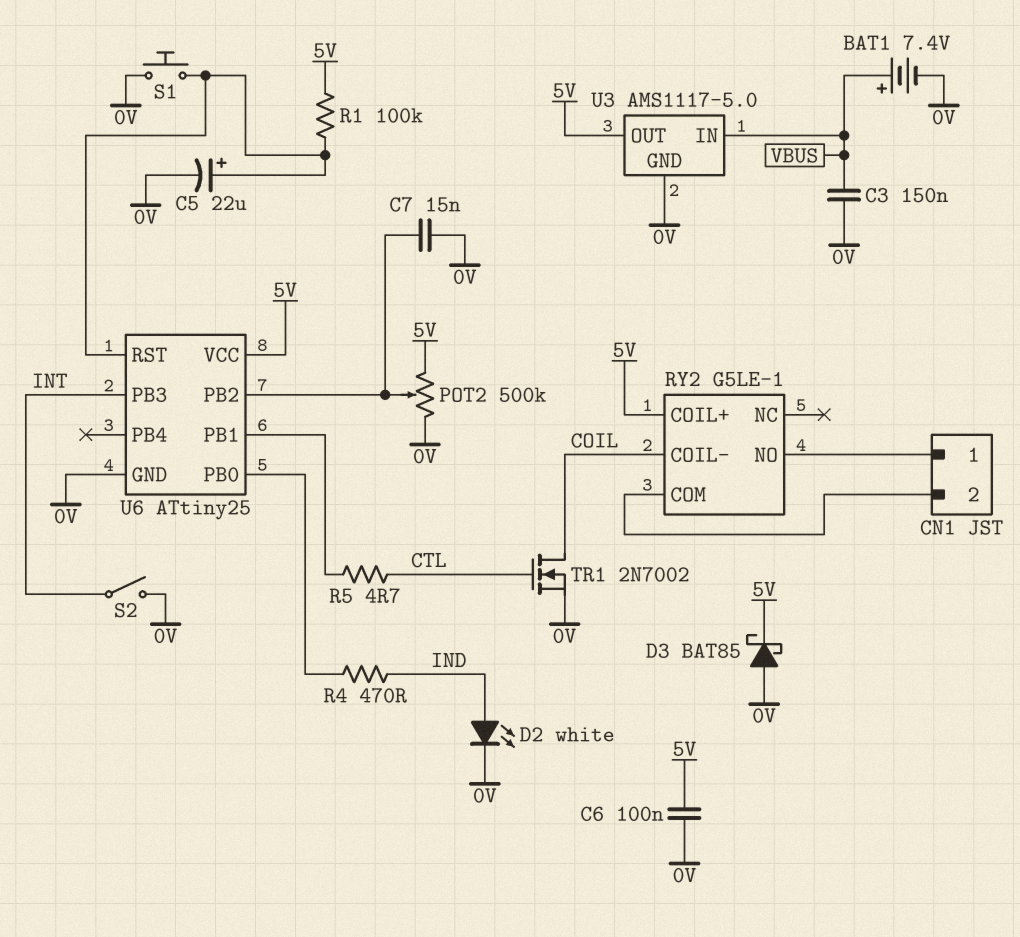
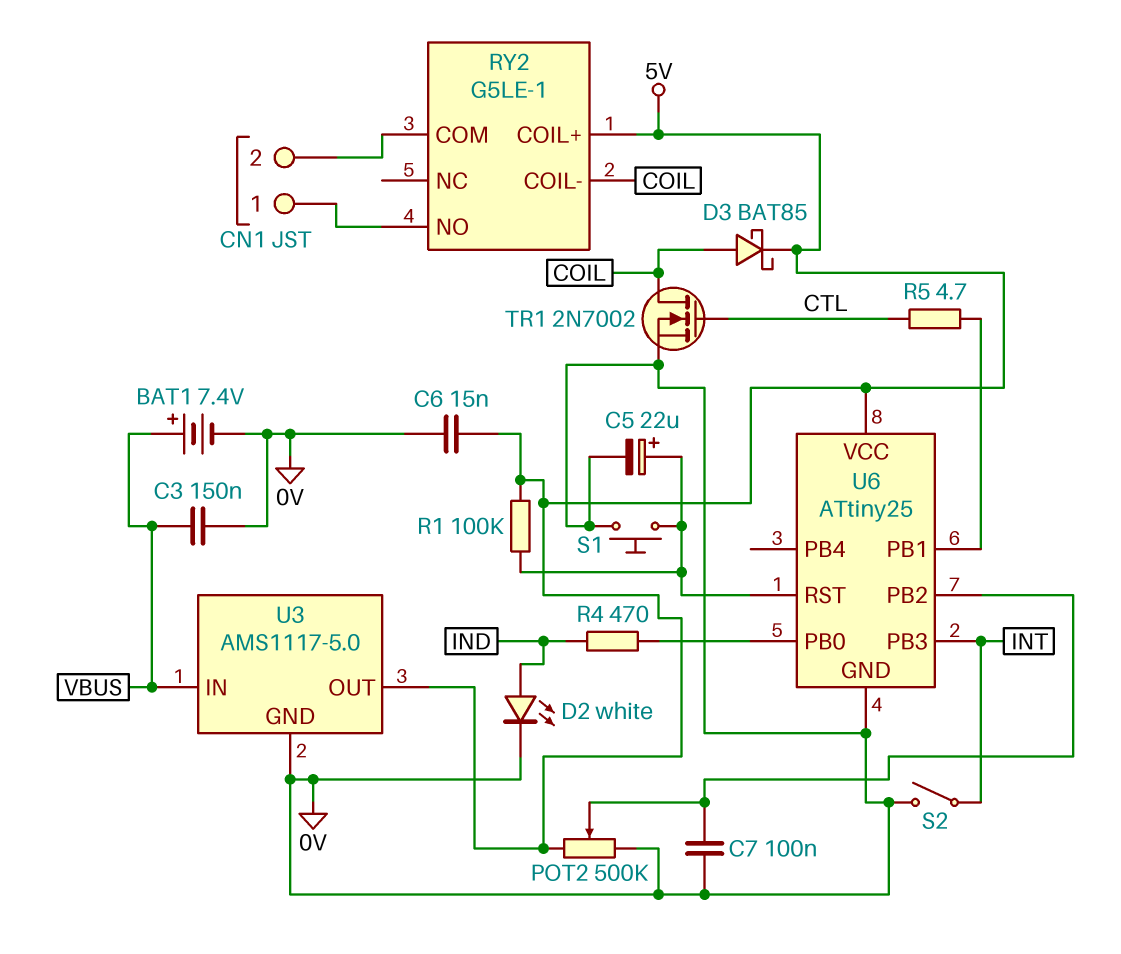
C6: 100nF (0V, 5V) -> 15nF (0V, 5V)
C7: 15nF (0V, U6/PB2) -> 100nF (0V, U6/PB2)
D3: schottky BAT85 (A 0V, K 5V) -> schottky BAT85 (A COIL, K 5V)

